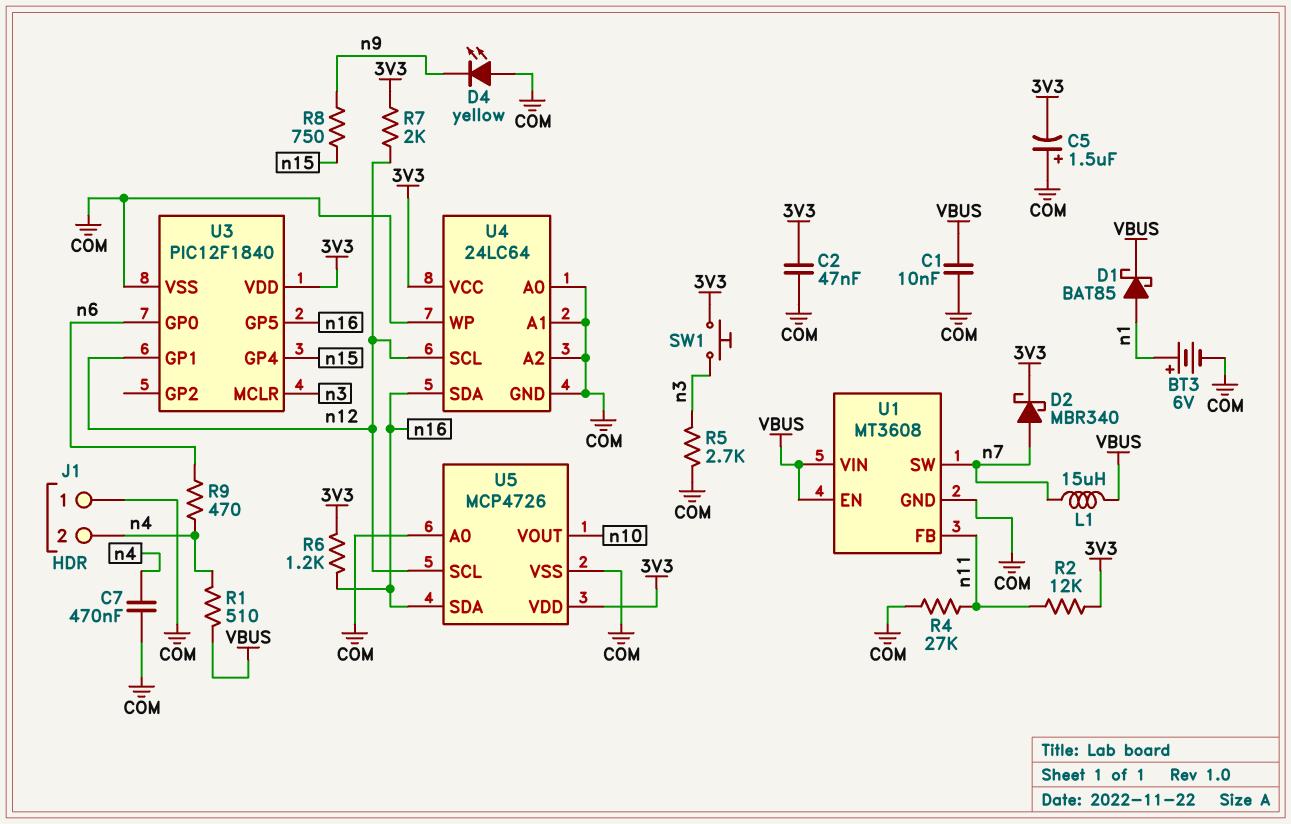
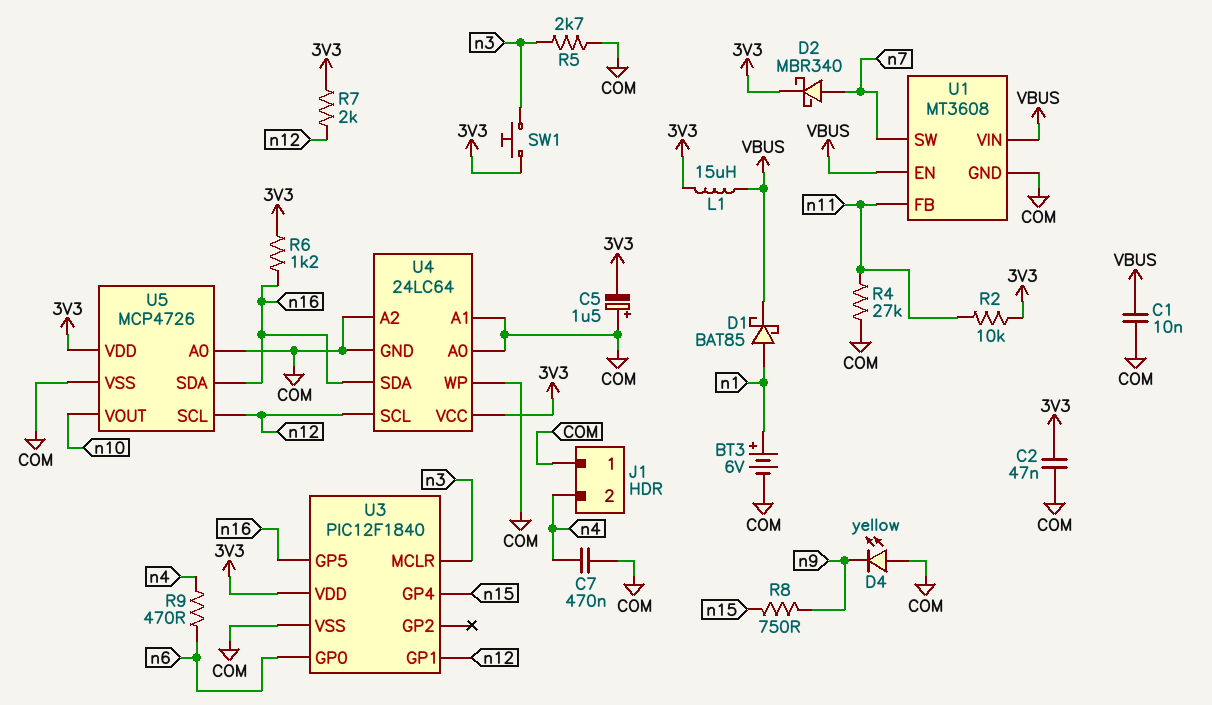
L1: 15uH (VBUS, n7) -> 15uH (3V3, VBUS)
R1: 510 (VBUS, n4) -> none
R2: 12k (3V3, n11) -> 10k (3V3, n11)

